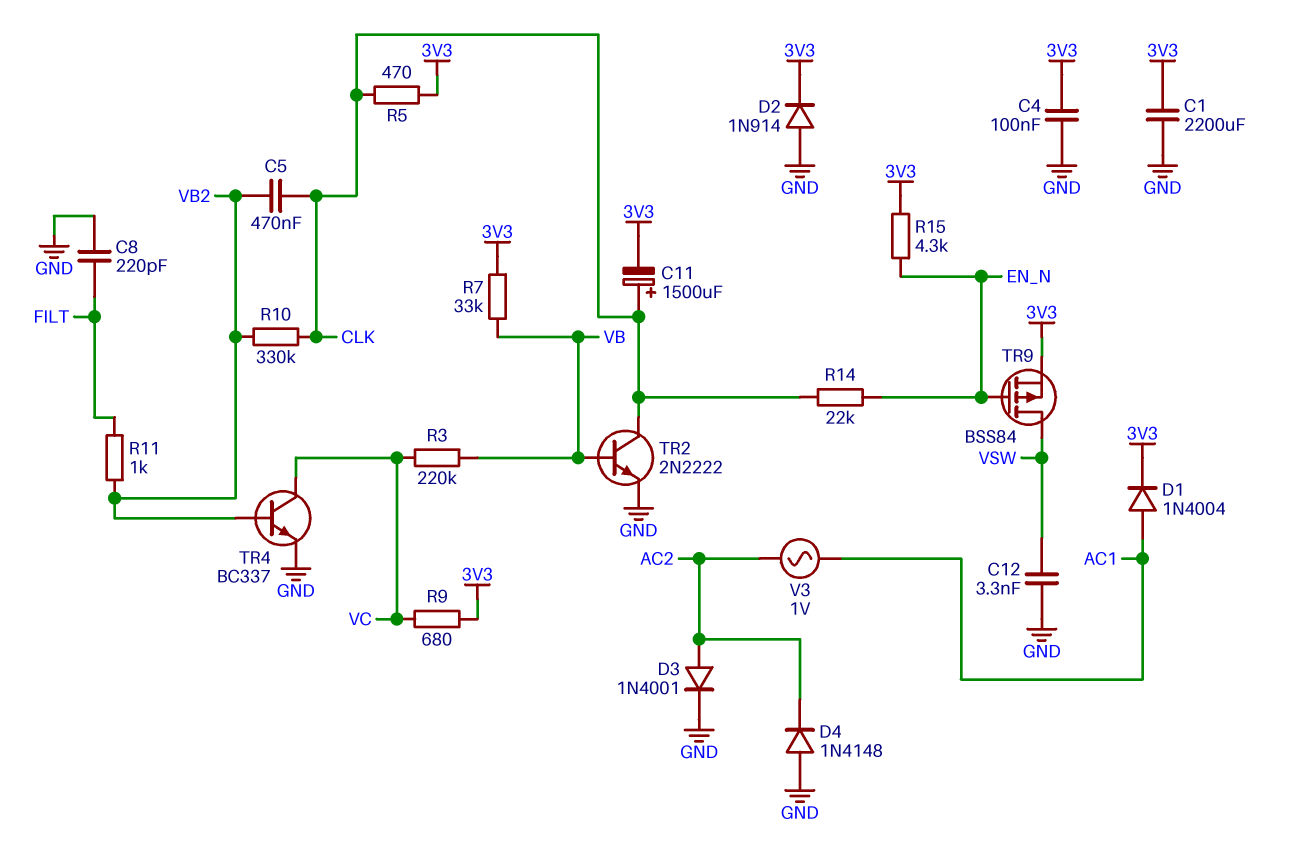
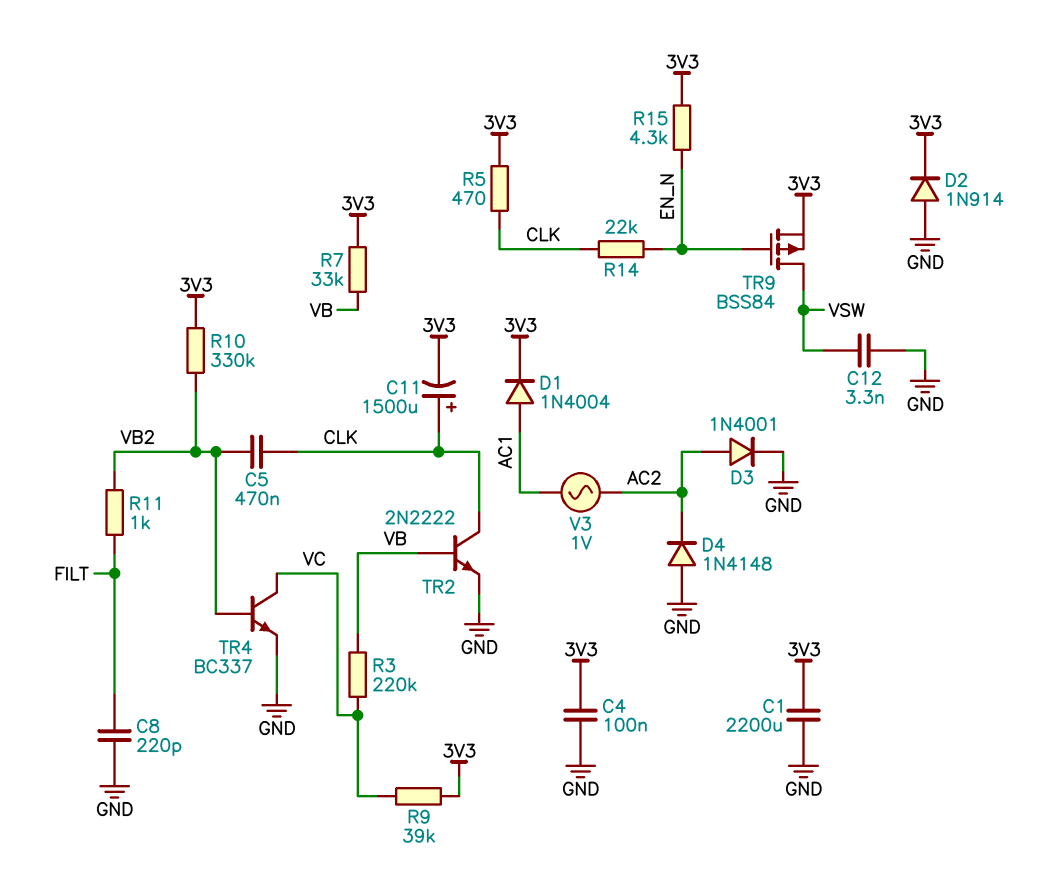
R9: 680 (3V3, VC) -> 39k (3V3, VC)
R10: 330k (CLK, VB2) -> 330k (3V3, VB2)

